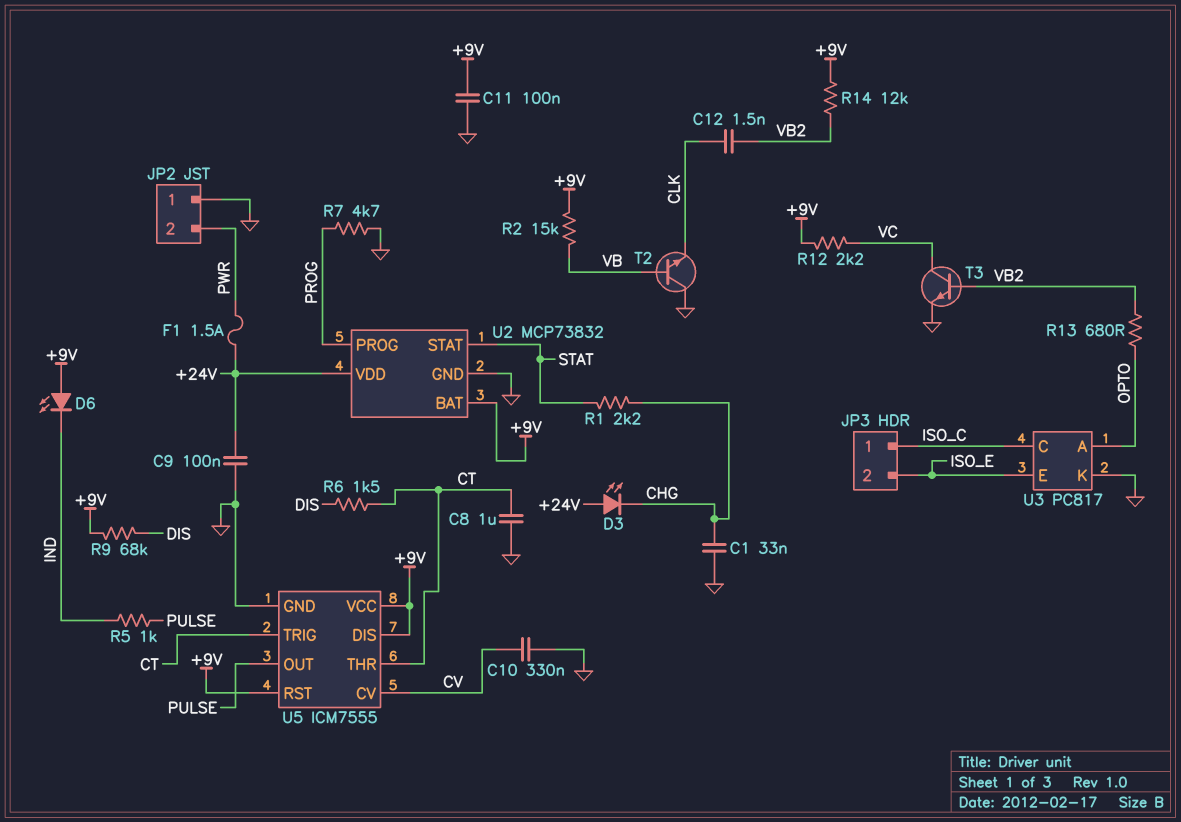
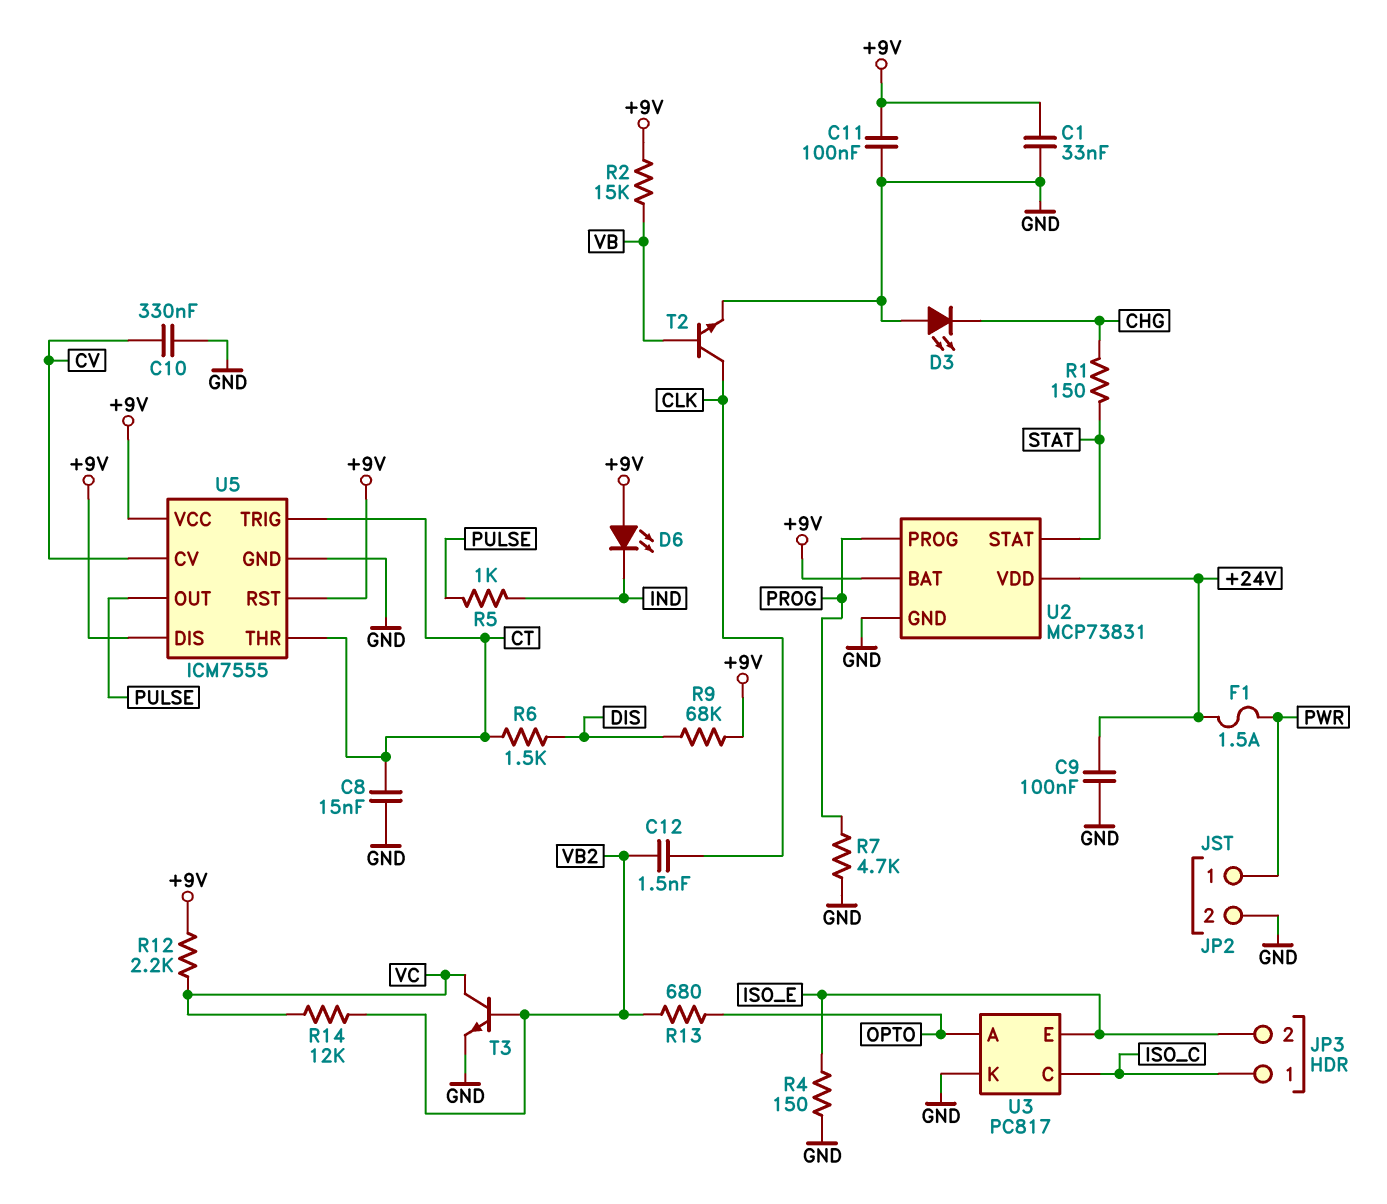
C1: 33nF (CHG, GND) -> 33nF (+9V, GND)
C8: 1uF (CT, GND) -> 15nF (CT, GND)
D3: LED (A +24V, K CHG) -> LED (A GND, K CHG)
JP2 pin 1: GND -> PWR
JP2 pin 2: PWR -> GND
R1: 2.2k (CHG, STAT) -> 150 (CHG, STAT)
R4: none -> 150 (GND, ISO_E)
R14: 12k (+9V, VB2) -> 12k (VB2, VC)
T2: NPN (B VB, C GND, E CLK) -> NPN (B VB, C CLK, E GND)
U2: MCP73832 -> MCP73831

